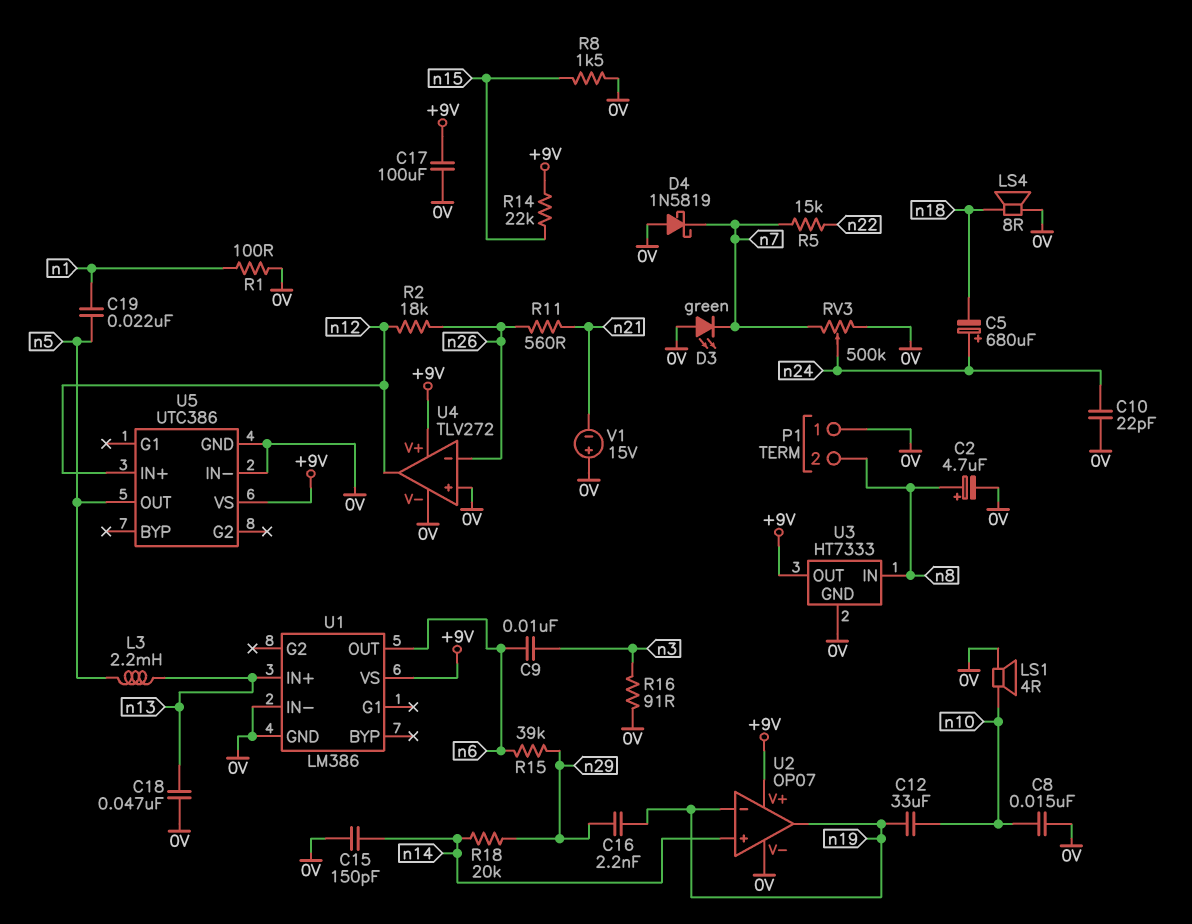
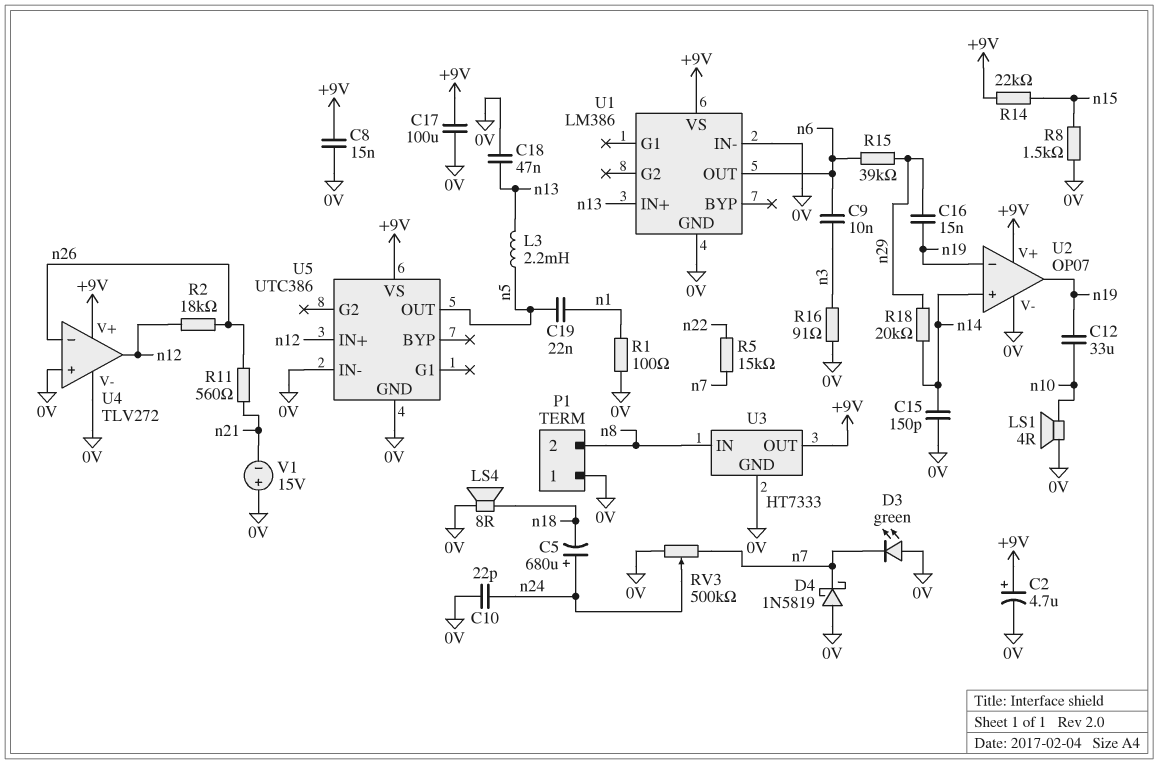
C2: 4.7uF (plus n8, minus 0V) -> 4.7uF (plus +9V, minus 0V)
C8: 15nF (0V, n10) -> 15nF (+9V, 0V)
C16: 2.2nF (n19, n29) -> 15nF (n19, n29)

